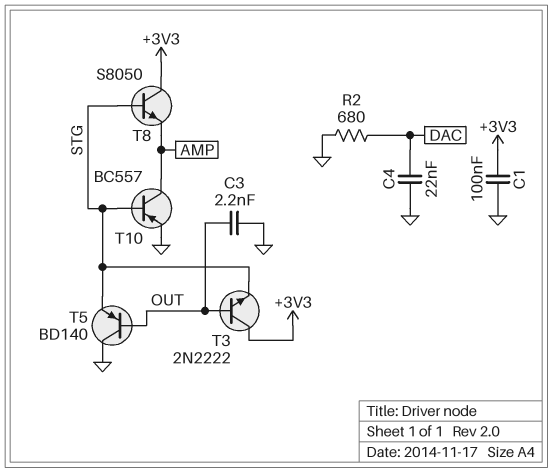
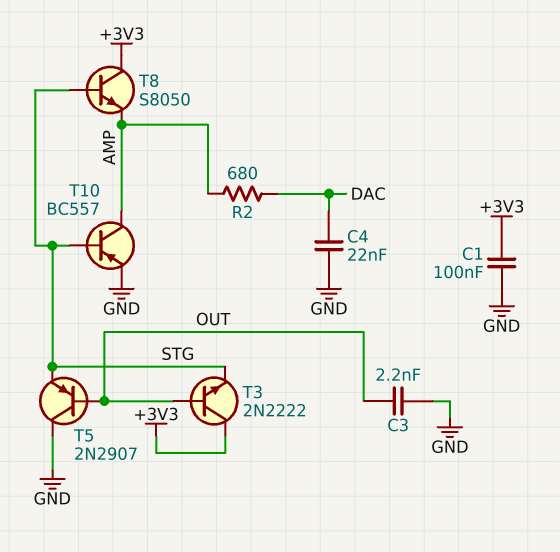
R2: 680 (DAC, GND) -> 680 (AMP, DAC)
T5: PNP BD140 (B OUT, C GND, E STG) -> PNP 2N2907 (B OUT, C GND, E STG)

